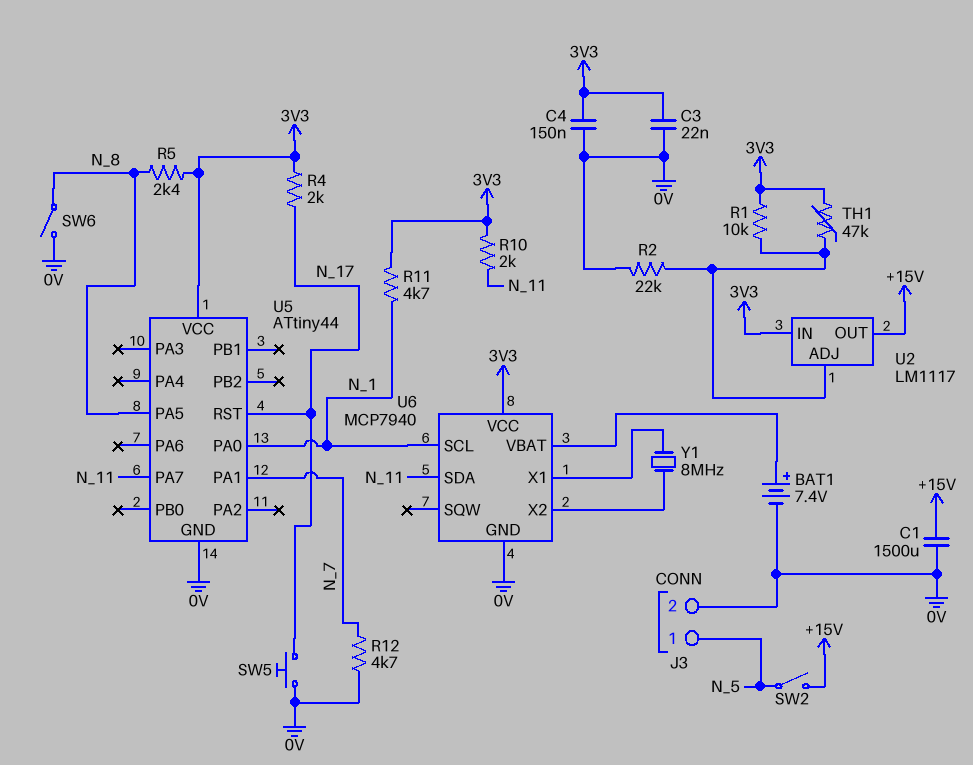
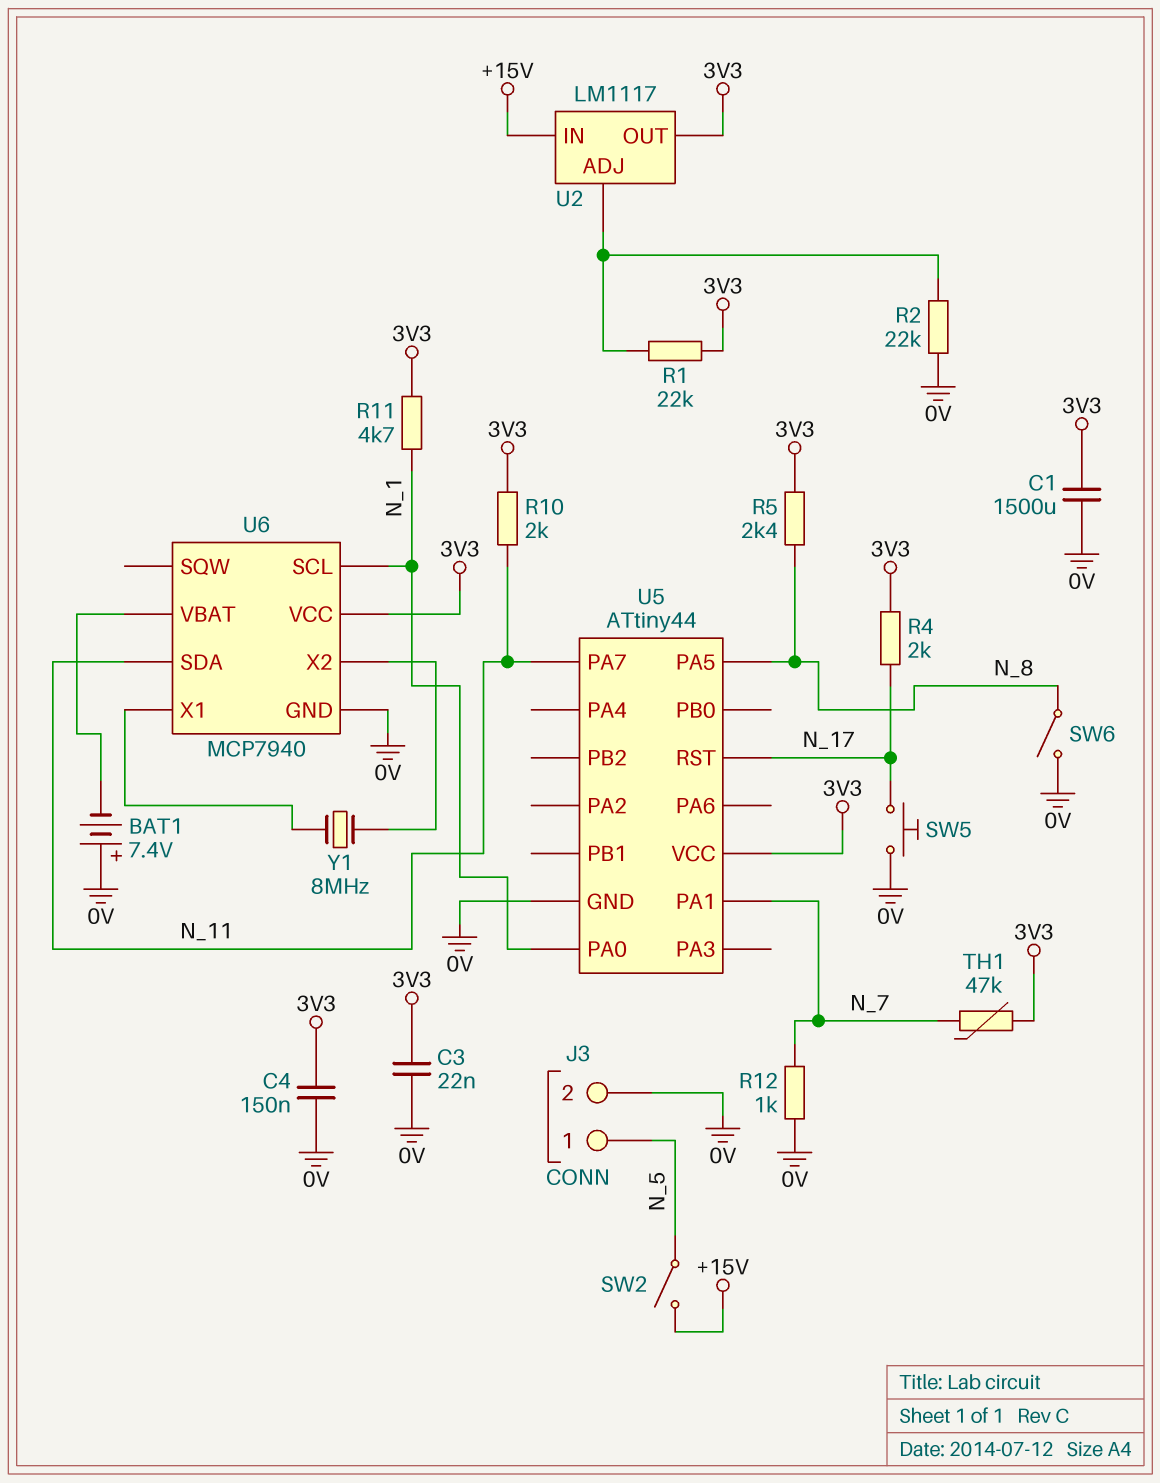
BAT1: 7.4V (plus U6/VBAT, minus 0V) -> 7.4V (plus 0V, minus U6/VBAT)
C1: 1500uF (+15V, 0V) -> 1500uF (0V, 3V3)
R1: 10k (3V3, U2/ADJ) -> 22k (3V3, U2/ADJ)
R12: 4.7k (0V, N_7) -> 1k (0V, N_7)
TH1: 47k (3V3, U2/ADJ) -> 47k (3V3, N_7)
U2 pin IN: 3V3 -> +15V
U2 pin OUT: +15V -> 3V3

